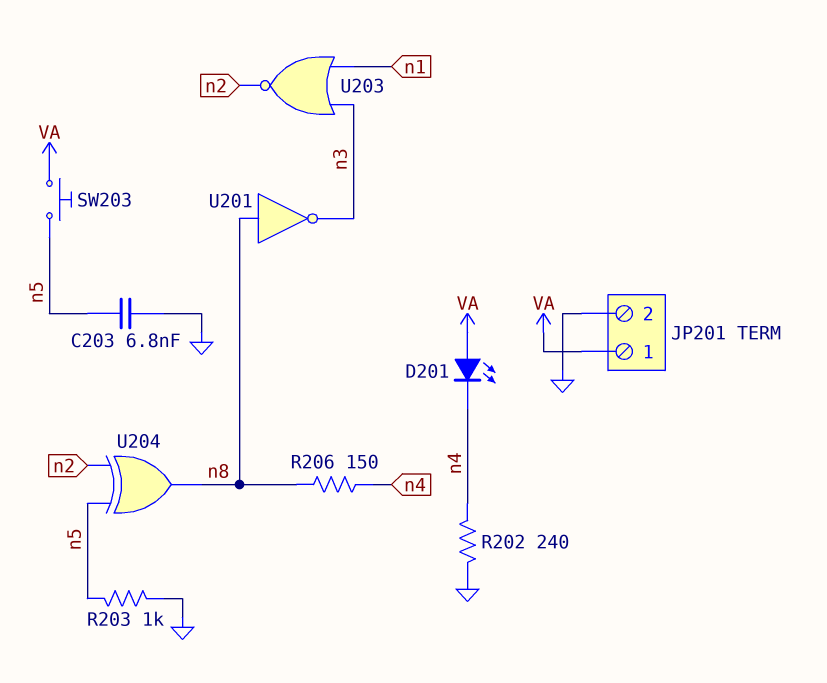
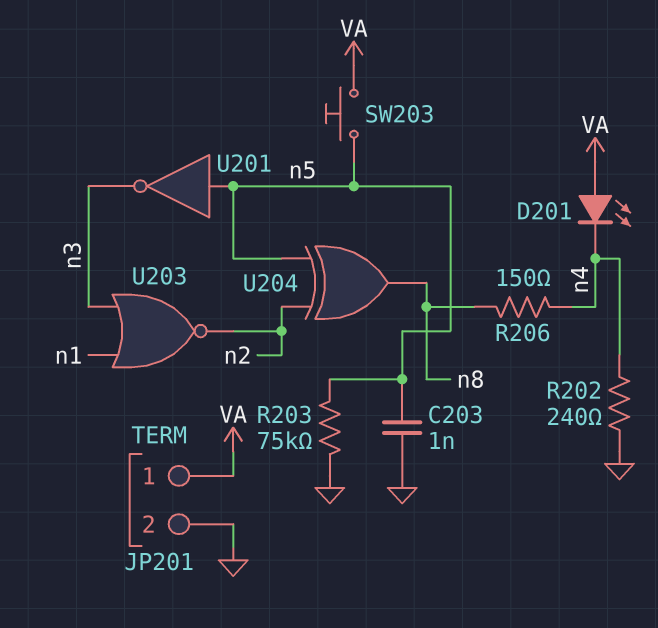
C203: 6.8nF (GND, n5) -> 1nF (GND, n5)
R203: 1k (GND, n5) -> 75k (GND, n5)
U201: NOT (in n8, out n3) -> NOT (in n5, out n3)

